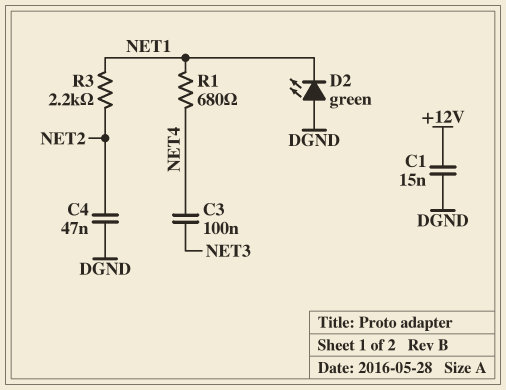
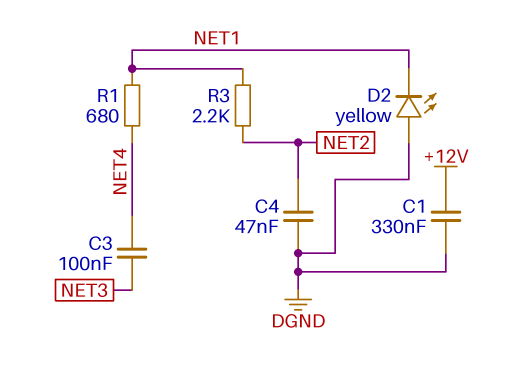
C1: 15nF (+12V, DGND) -> 330nF (+12V, DGND)
D2: LED green (A DGND, K NET1) -> LED yellow (A DGND, K NET1)

